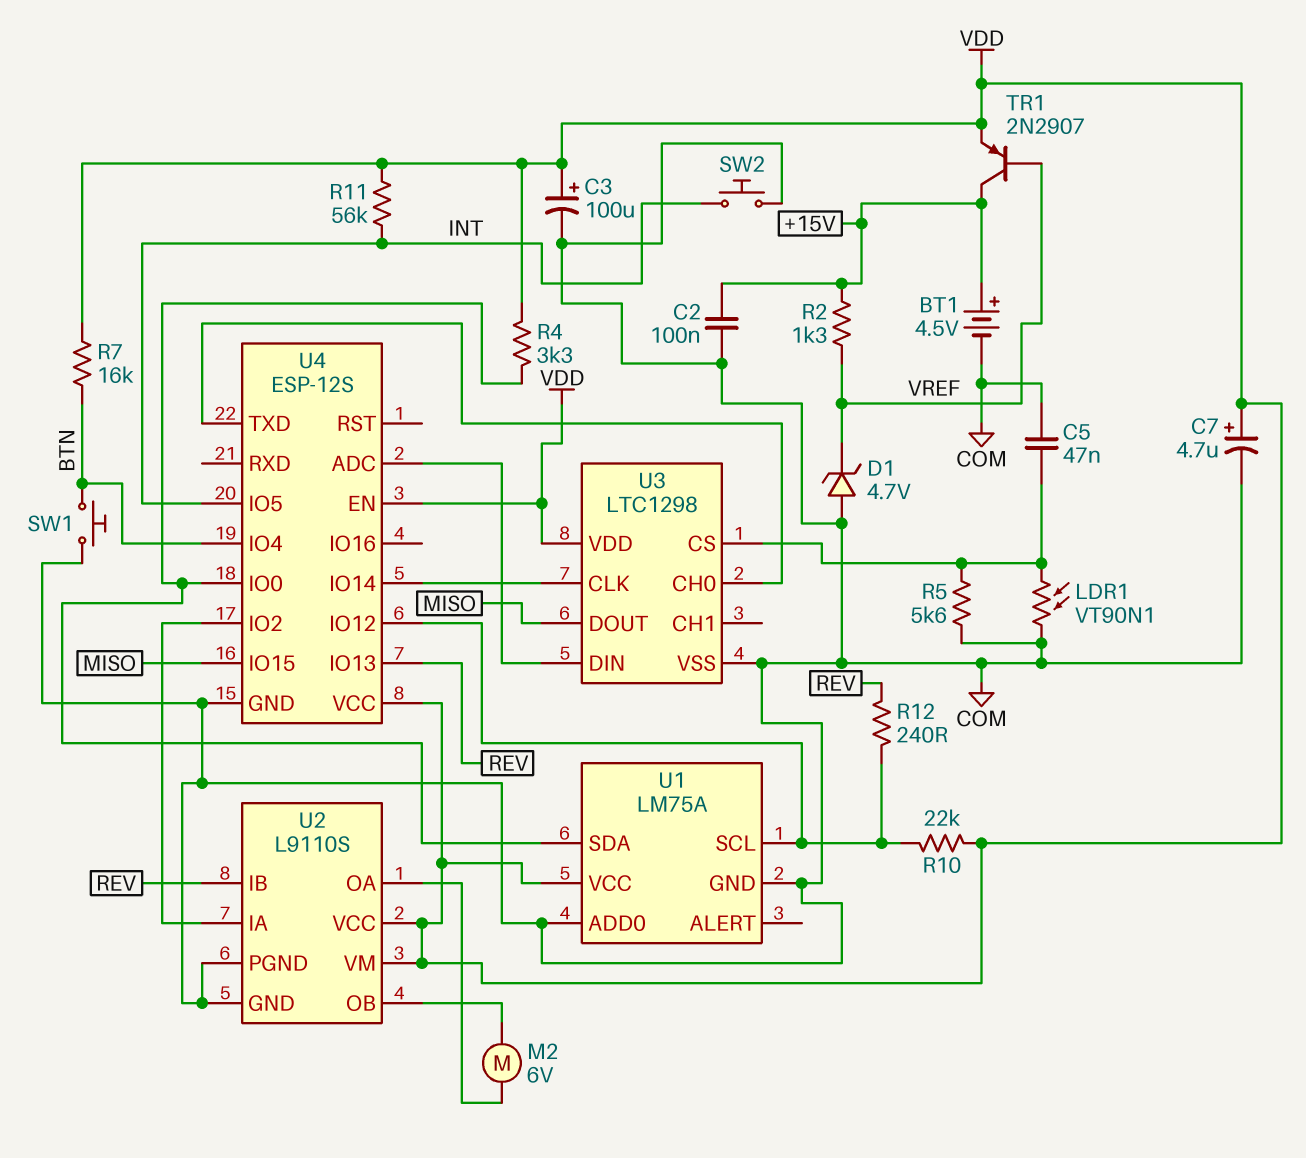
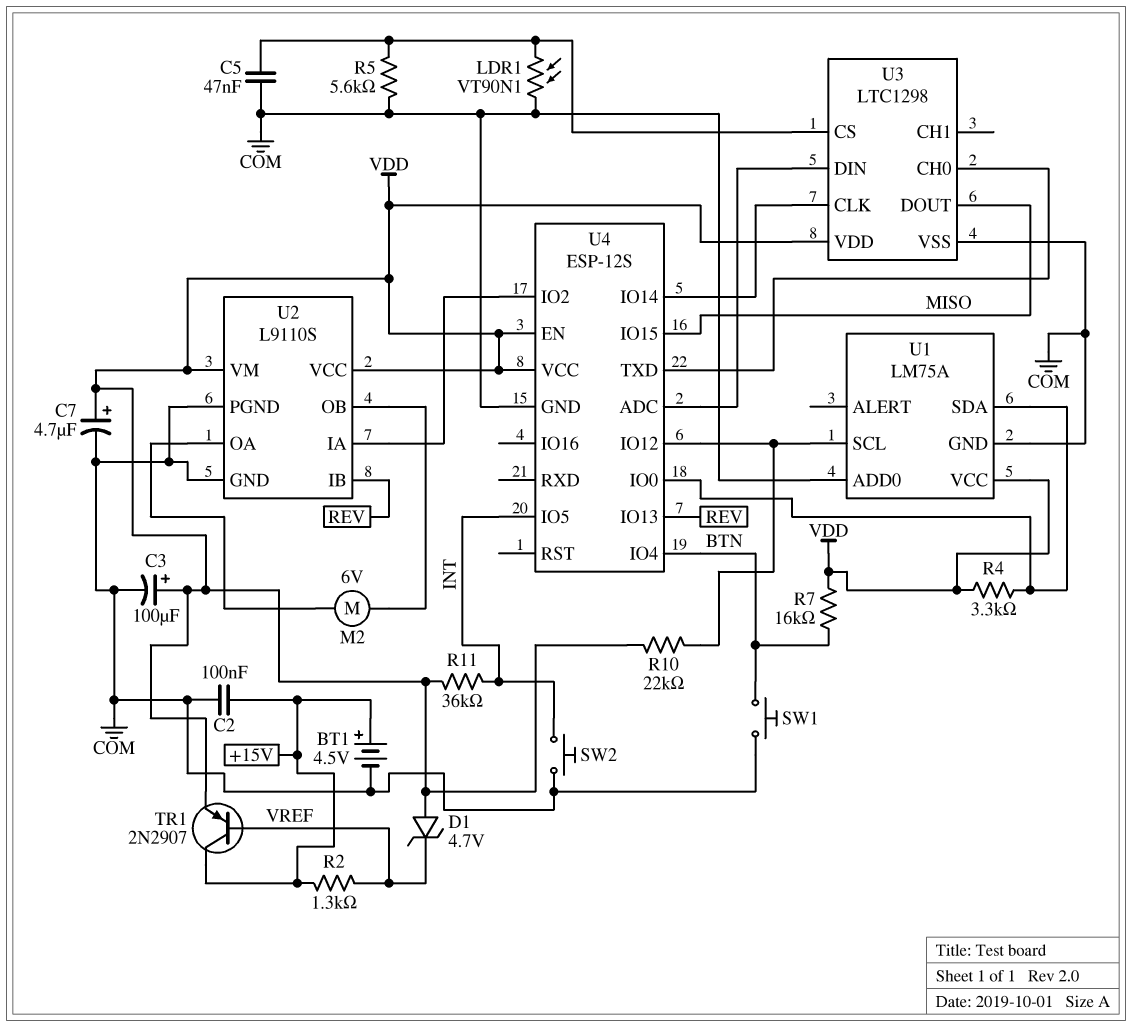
D1: zener 4.7V (A COM, K VREF) -> zener 4.7V (A VDD, K VREF)
R11: 56k (INT, VDD) -> 36k (INT, VDD)
R12: 240 (REV, U1/SCL) -> none

